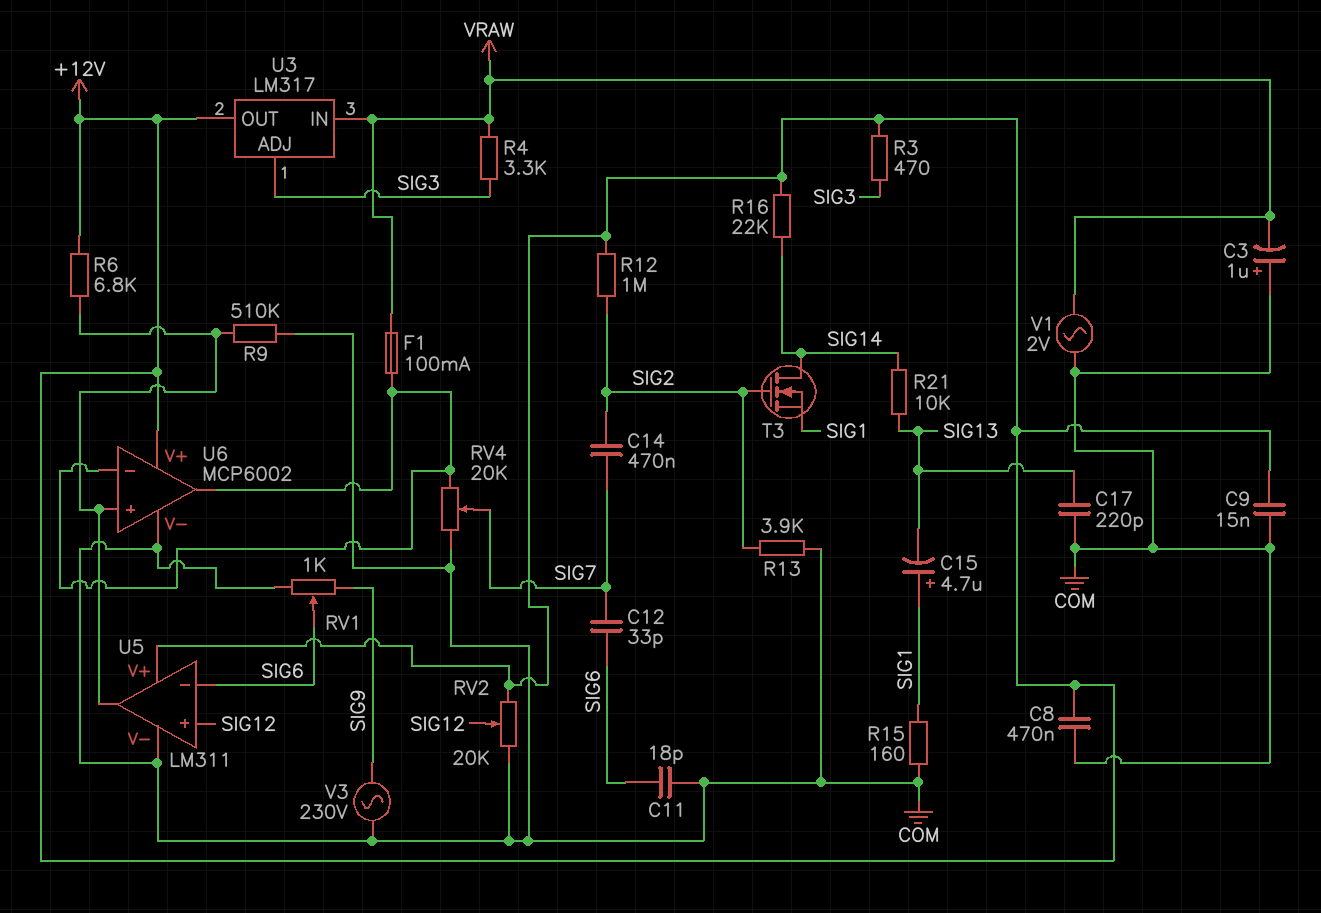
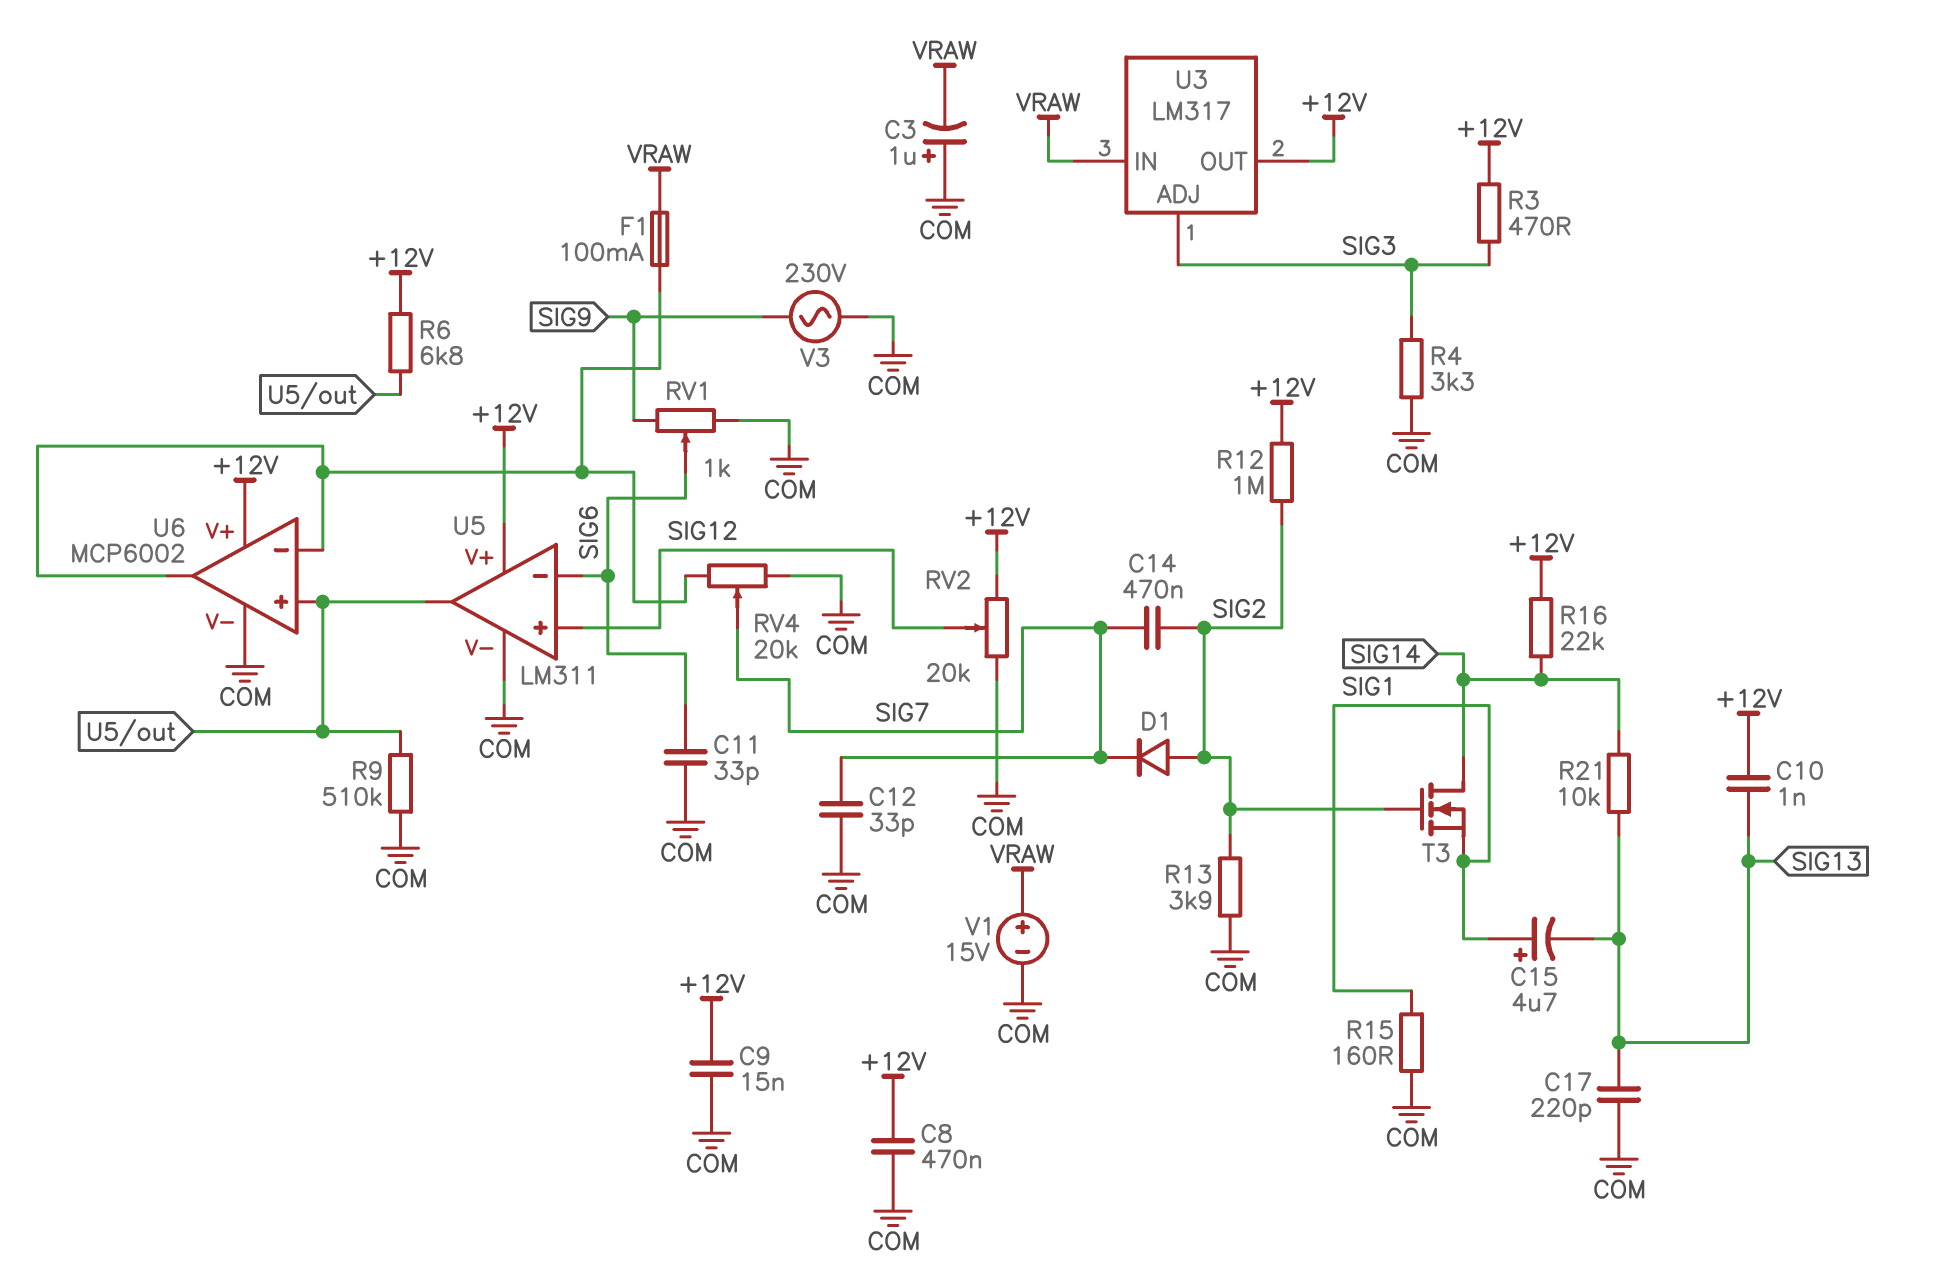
C10: none -> 1nF (+12V, SIG13)
C11: 18pF (COM, SIG6) -> 33pF (COM, SIG6)
C12: 33pF (SIG6, SIG7) -> 33pF (COM, SIG7)
D1: none -> diode (A SIG2, K SIG7)
R4: 3.3k (SIG3, VRAW) -> 3.3k (COM, SIG3)
V1: AC 2V (COM, VRAW) -> 15V (plus VRAW, minus COM)

